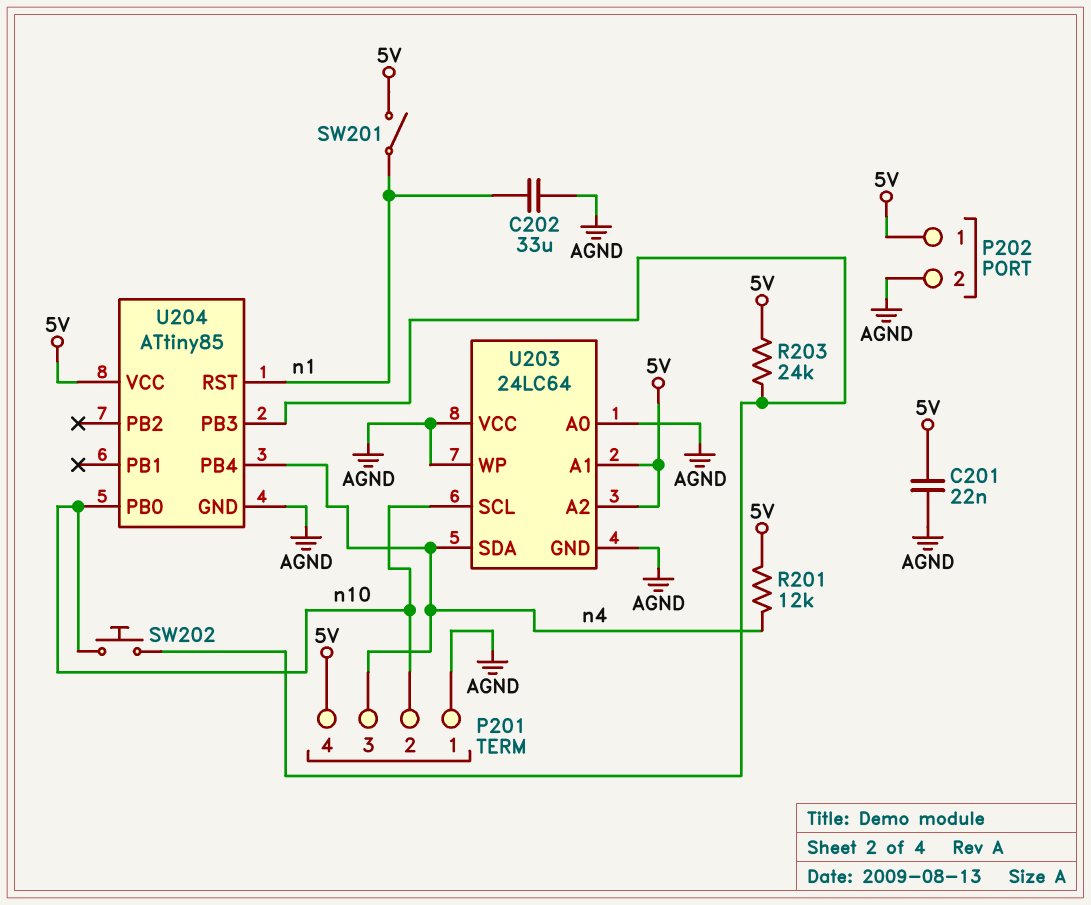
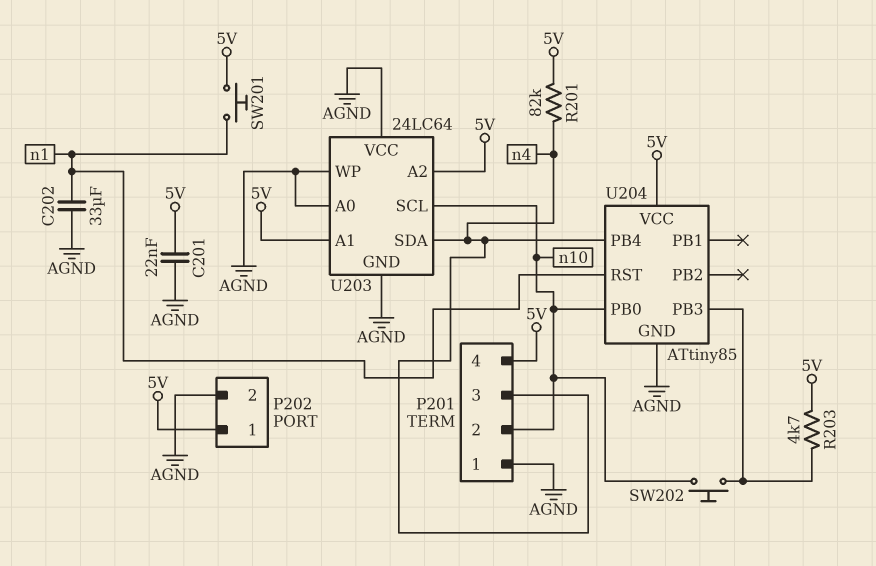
R201: 12k (5V, n4) -> 82k (5V, n4)
R203: 24k (5V, U204/PB3) -> 4.7k (5V, U204/PB3)
SW201: switch (5V, n1) -> button (5V, n1)

